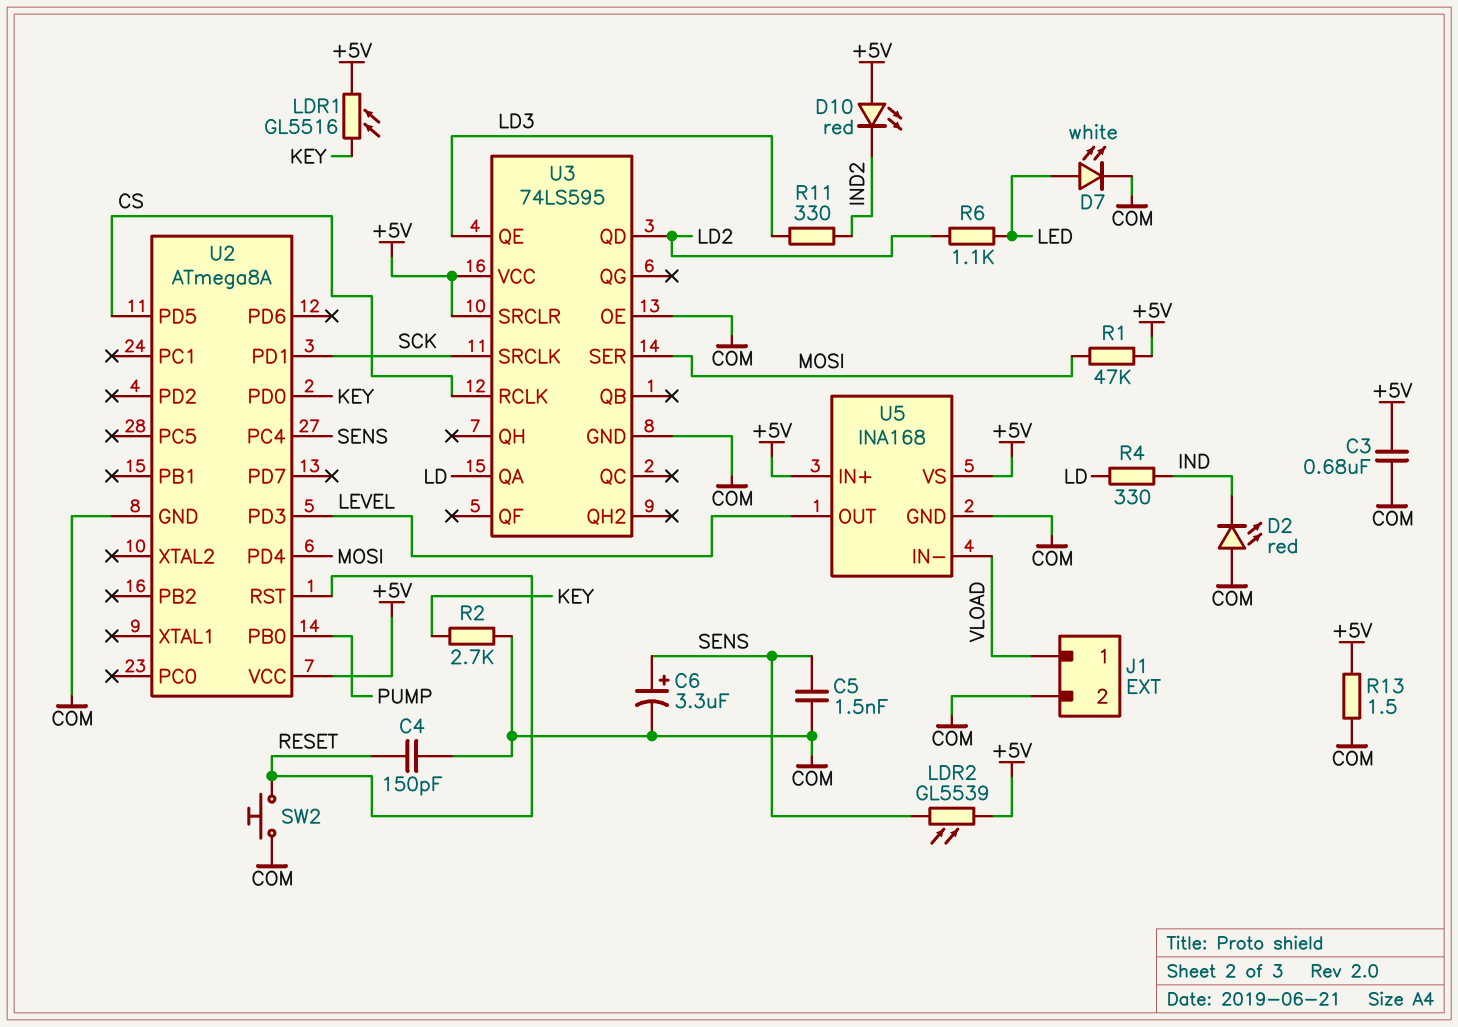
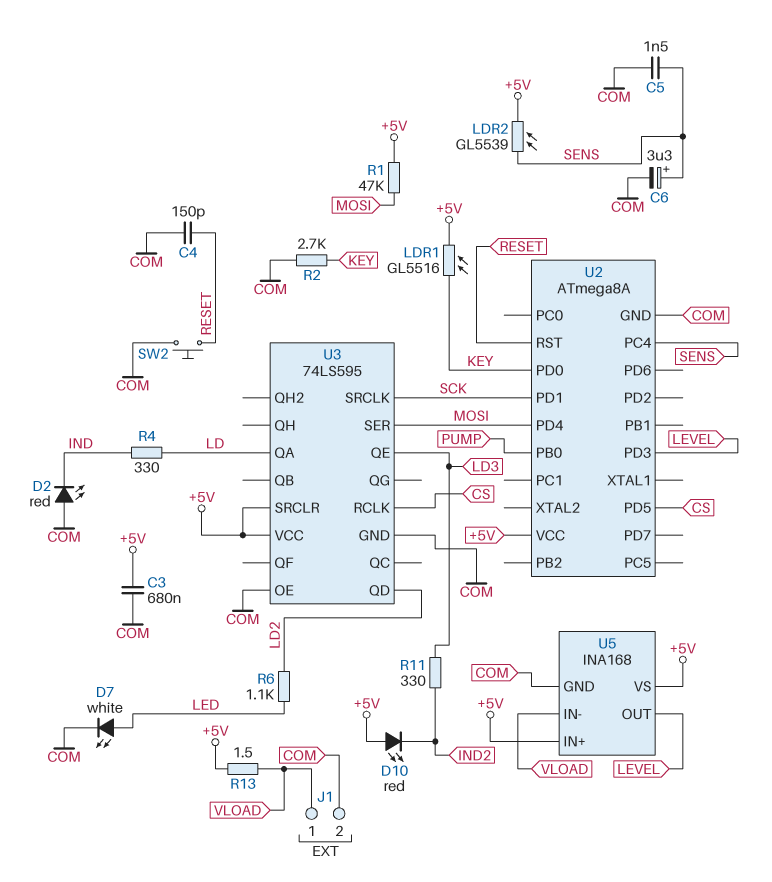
R13: 1.5 (+5V, COM) -> 1.5 (+5V, VLOAD)

